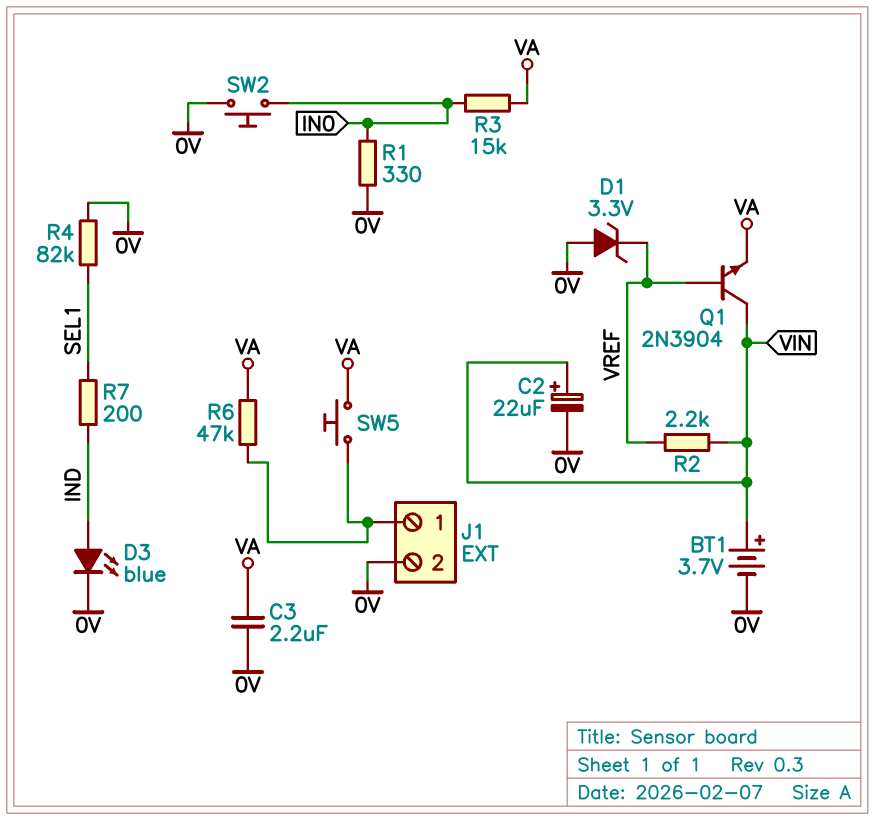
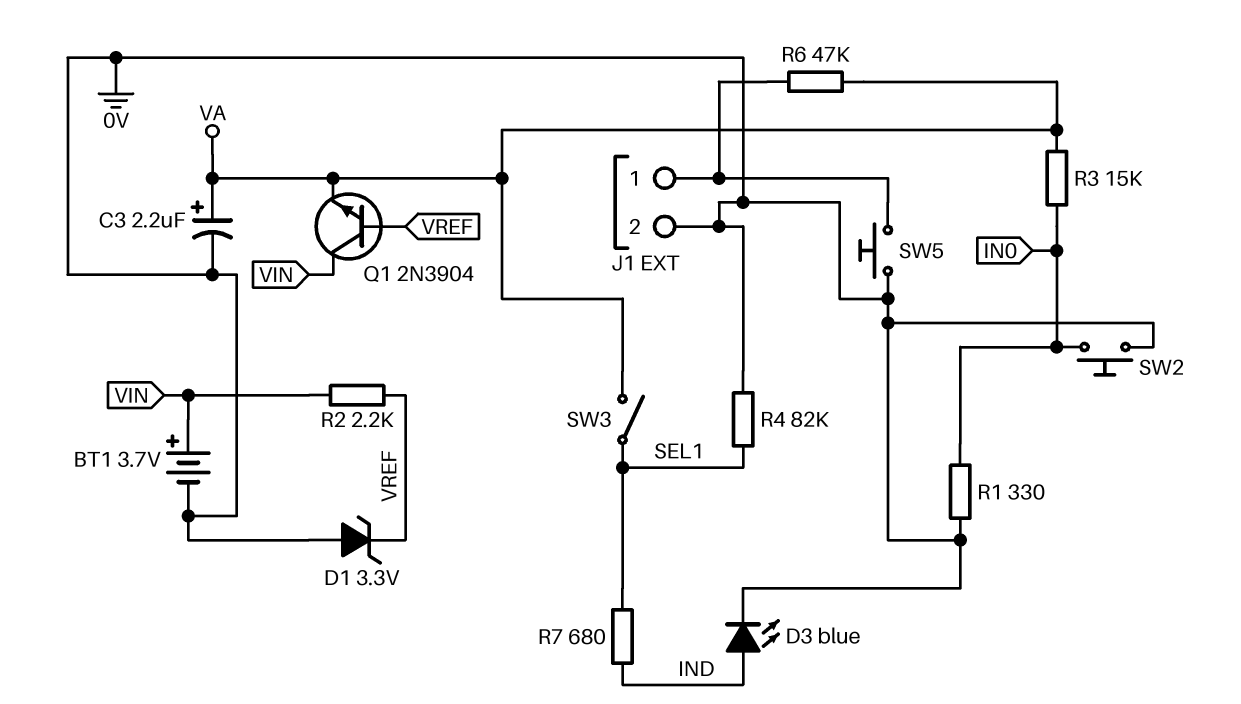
C2: 22uF (plus VIN, minus 0V) -> none
C3: 2.2uF (0V, VA) -> 2.2uF (plus VA, minus 0V)
R7: 200 (IND, SEL1) -> 680 (IND, SEL1)
SW3: none -> switch (SEL1, VA)
SW5: button (J1/1, VA) -> button (0V, J1/1)

